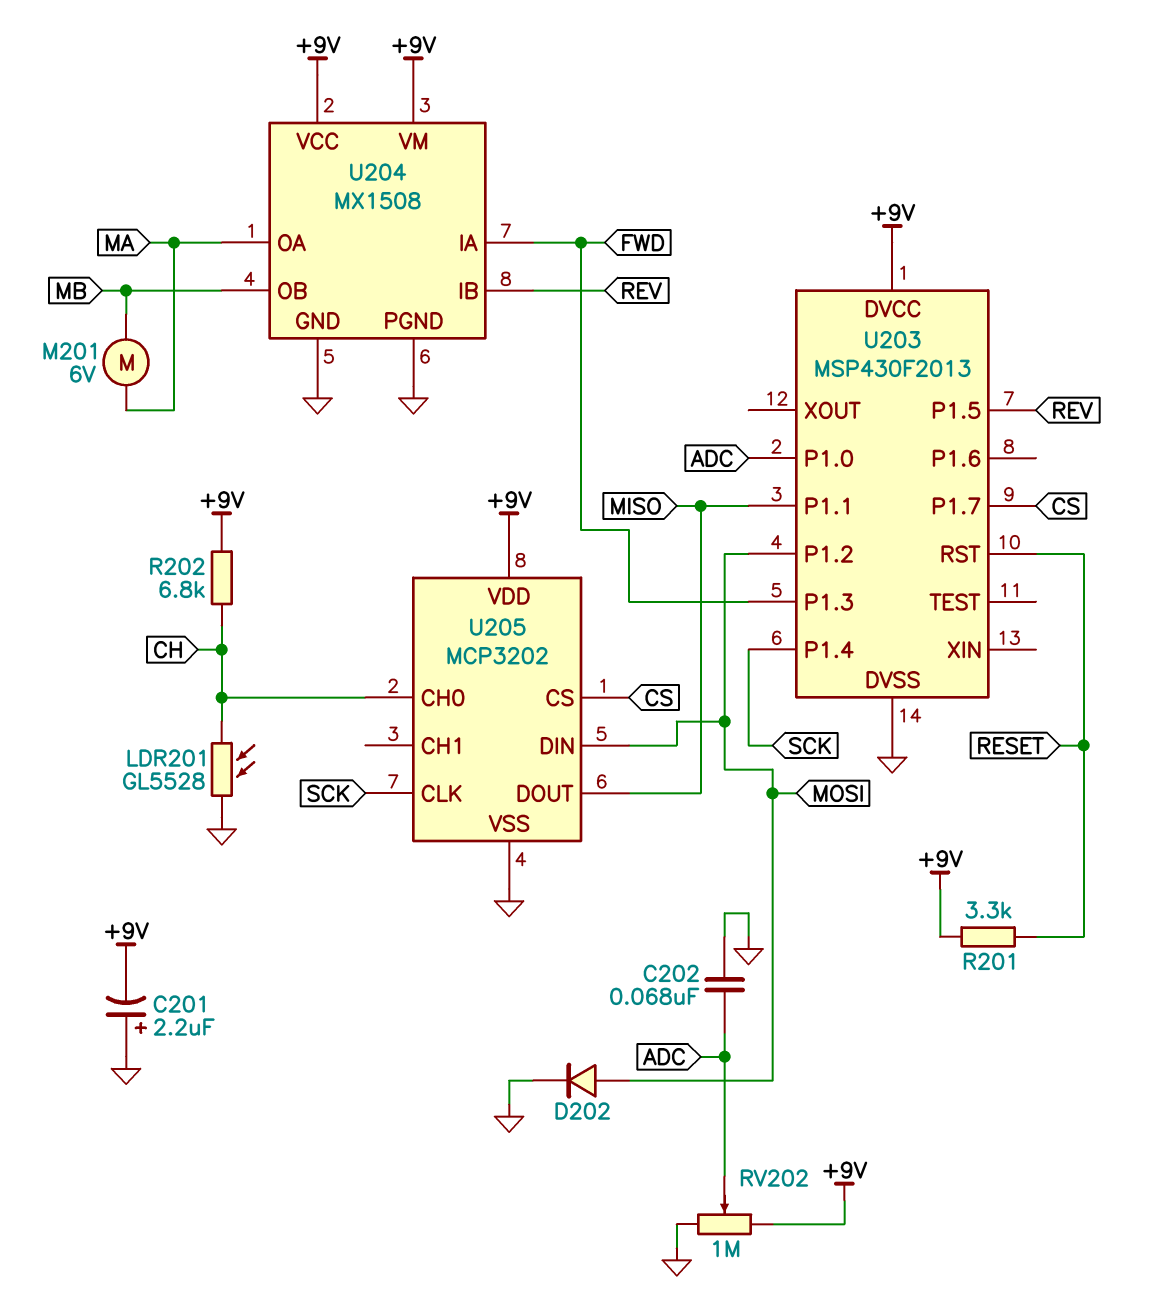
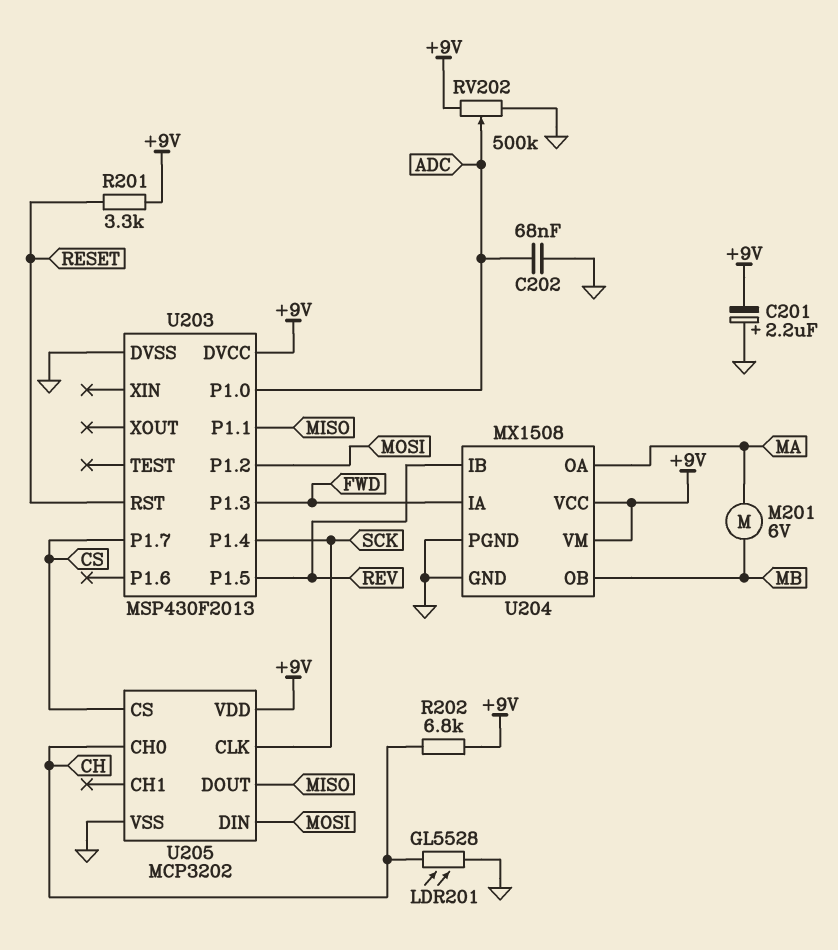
D202: diode (A MOSI, K GND) -> none
RV202: 1M (+9V, GND, wiper ADC) -> 500k (+9V, GND, wiper ADC)

